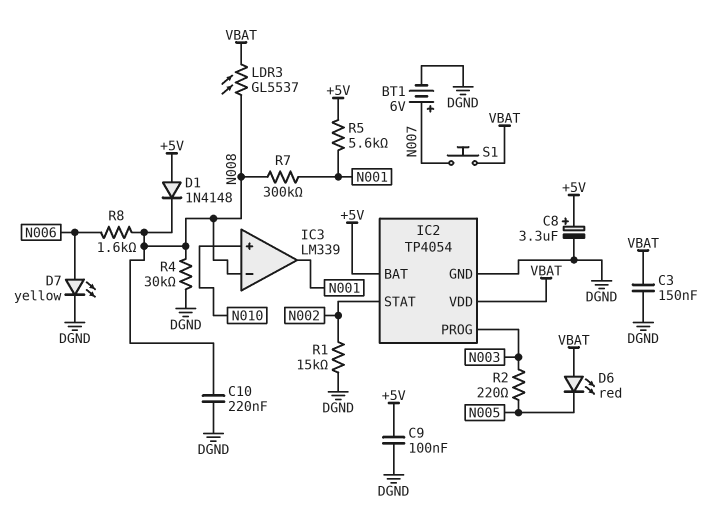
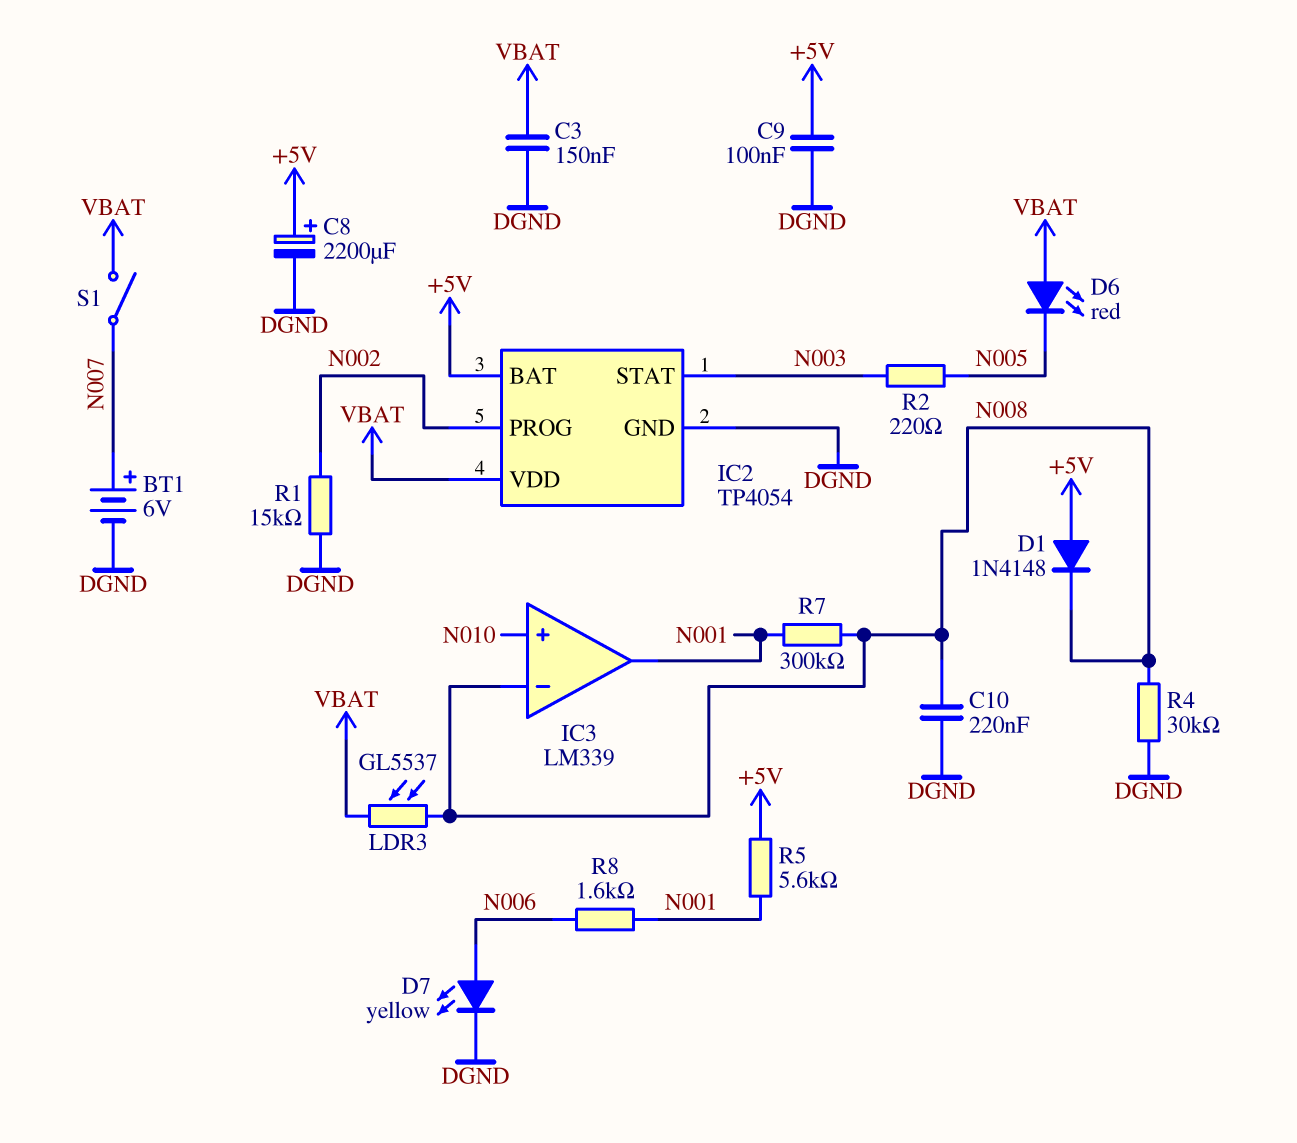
C8: 3.3uF (plus +5V, minus DGND) -> 2200uF (plus +5V, minus DGND)
IC2 pin PROG: N003 -> N002
IC2 pin STAT: N002 -> N003
R8: 1.6k (N006, N008) -> 1.6k (N001, N006)
S1: button (N007, VBAT) -> switch (N007, VBAT)

